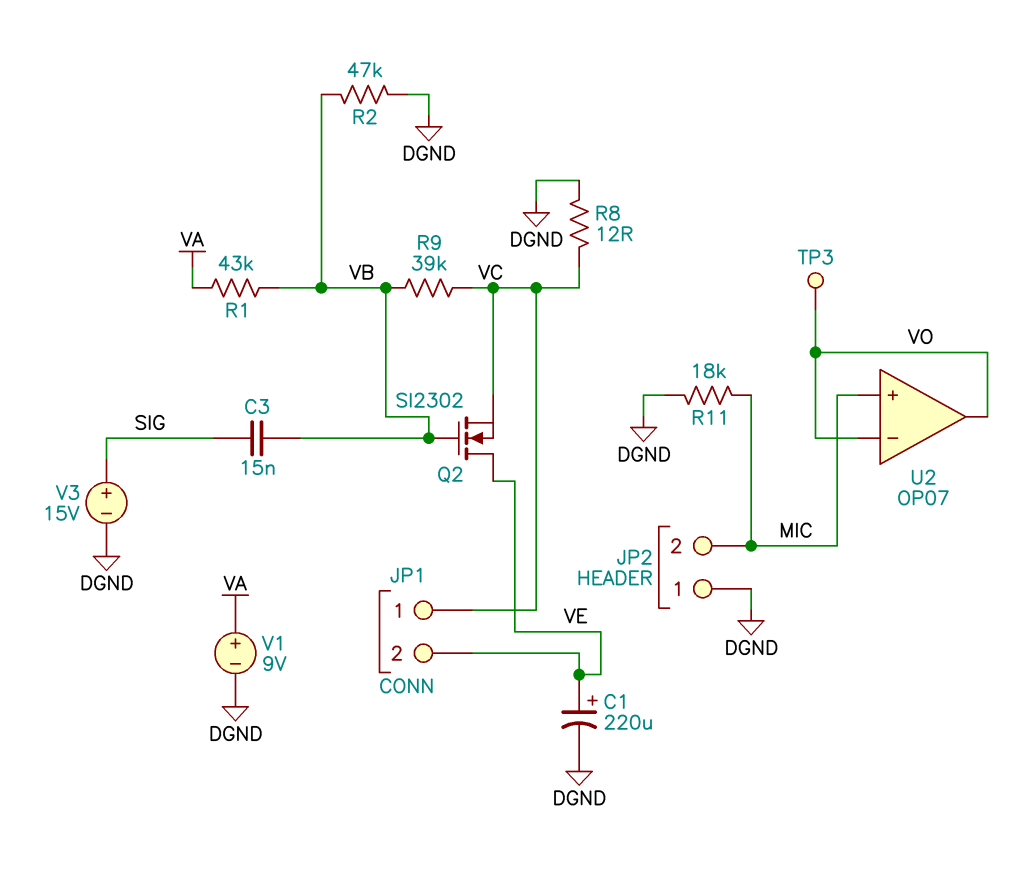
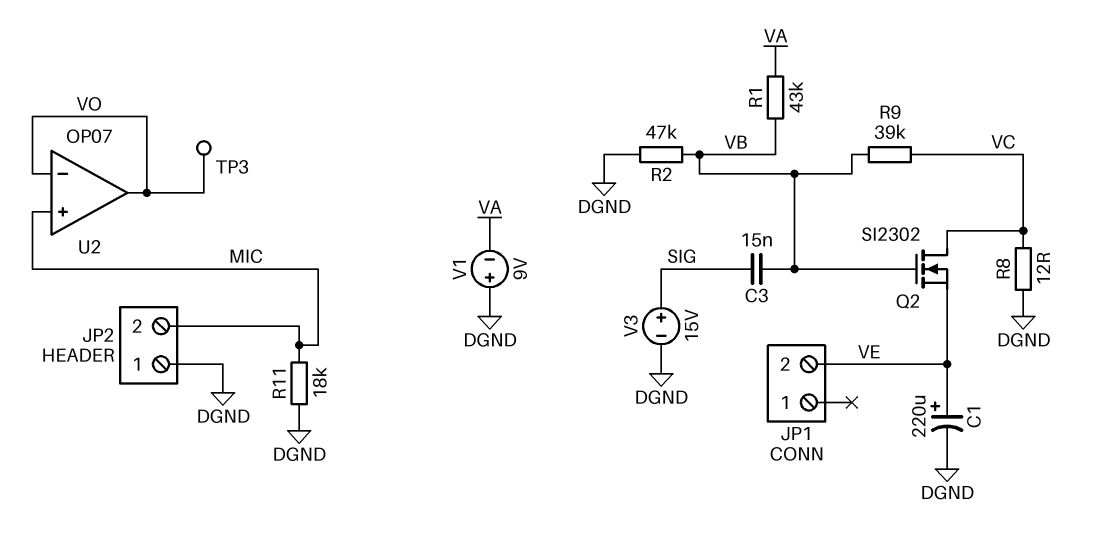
JP1 pin 1: VC -> none
Q2: NMOS SI2302 (G VB, D VE, S VC) -> NMOS SI2302 (G VB, D VC, S VE)
V1: 9V (plus VA, minus DGND) -> 9V (plus DGND, minus VA)

